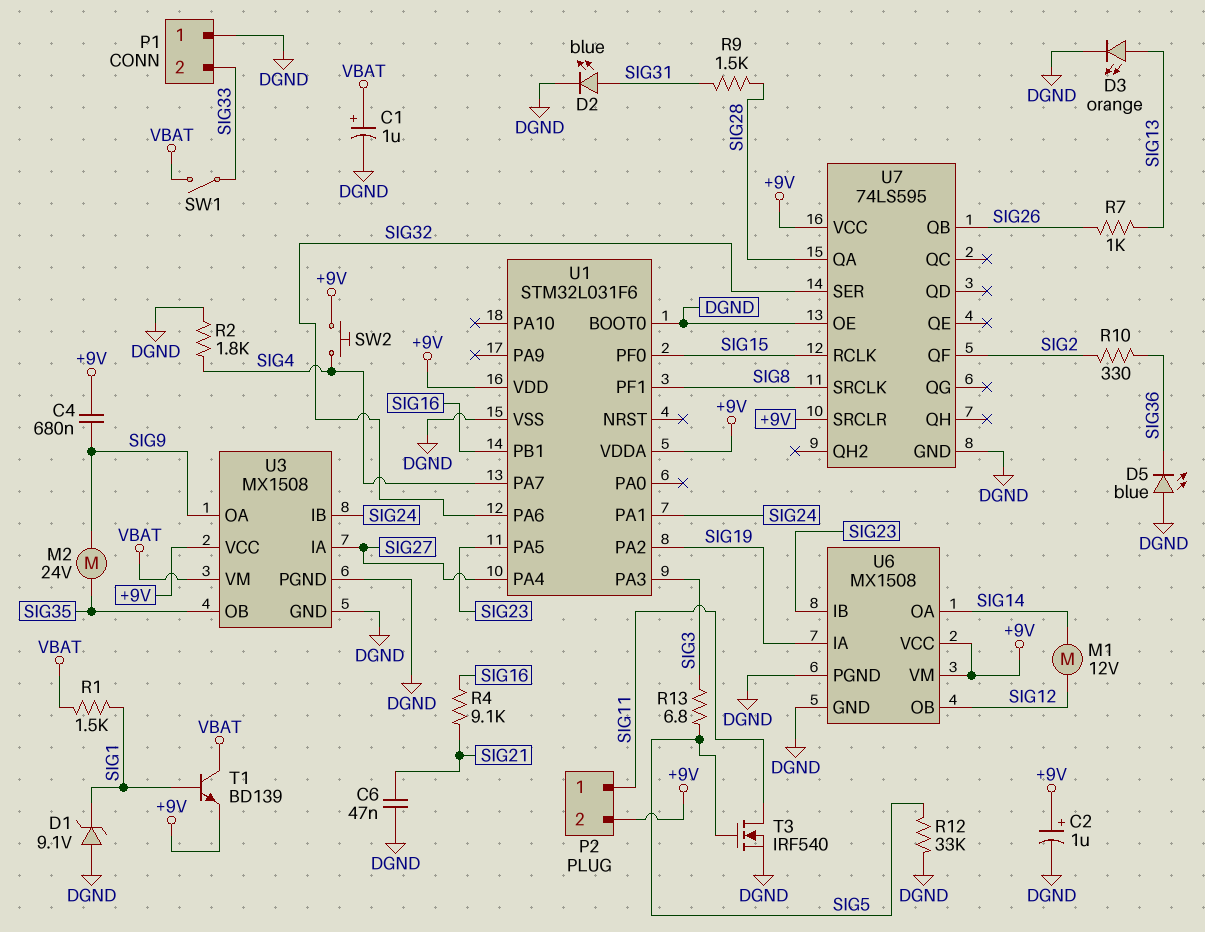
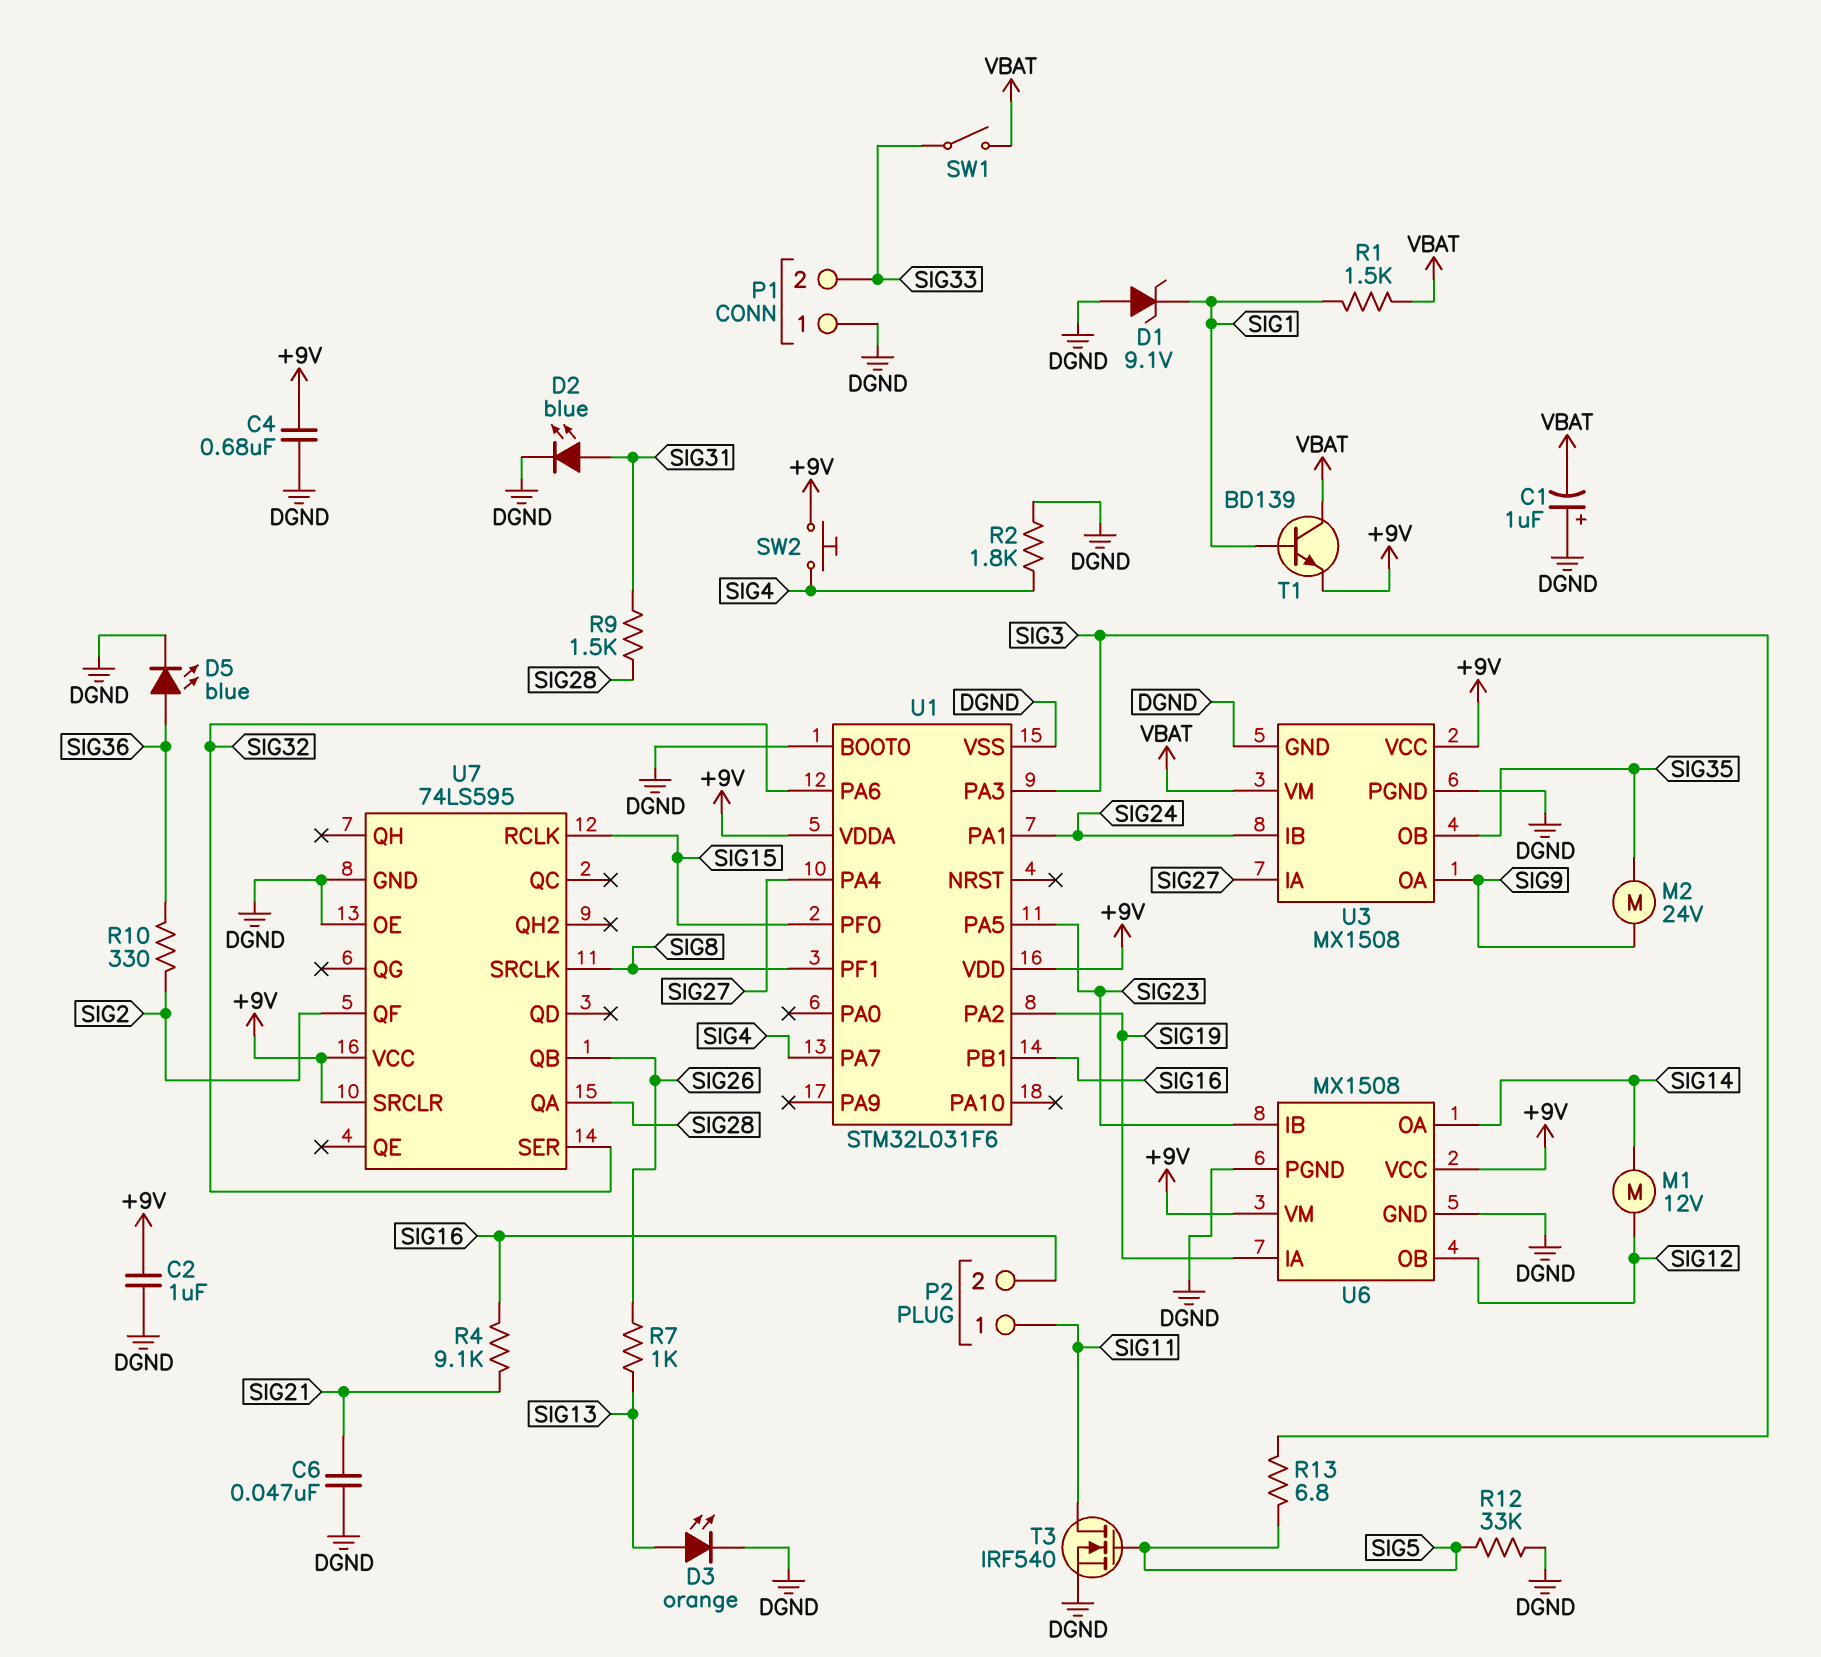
C1: 1uF (plus VBAT, minus DGND) -> 1uF (plus DGND, minus VBAT)
C2: 1uF (plus +9V, minus DGND) -> 1uF (+9V, DGND)
C4: 680nF (+9V, SIG9) -> 680nF (+9V, DGND)
D5: LED blue (A DGND, K SIG36) -> LED blue (A SIG36, K DGND)
P2 pin 2: +9V -> SIG16

